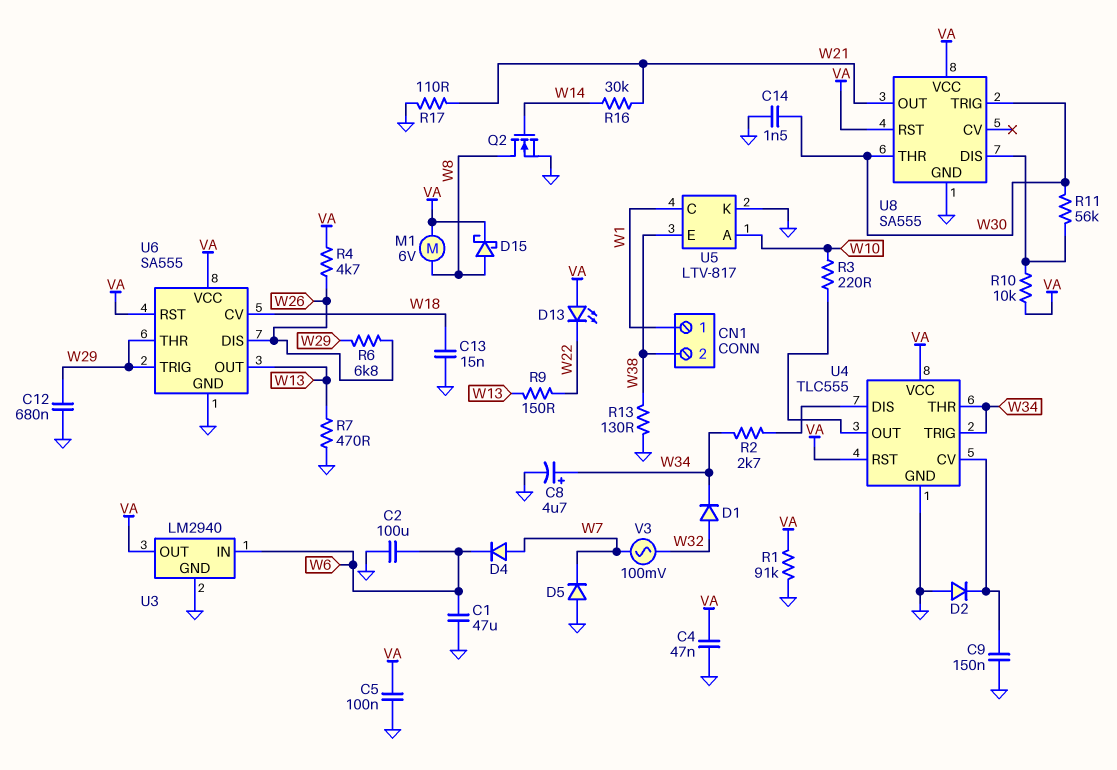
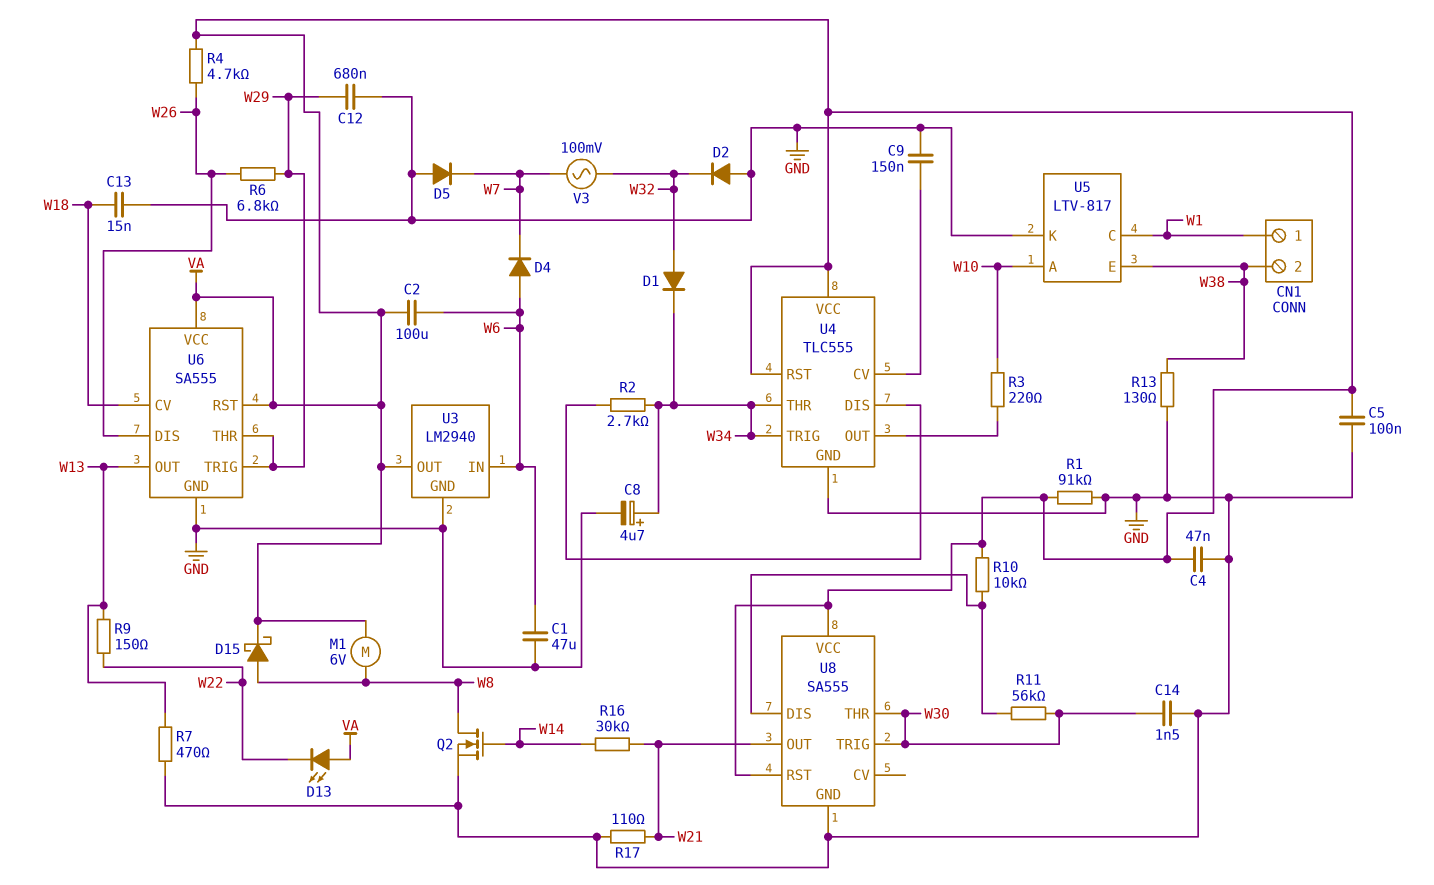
C2: 100uF (GND, W6) -> 100uF (VA, W6)
D2: diode (A GND, K U4/CV) -> diode (A GND, K W32)
D4: diode (A W7, K W6) -> diode (A W6, K W7)

